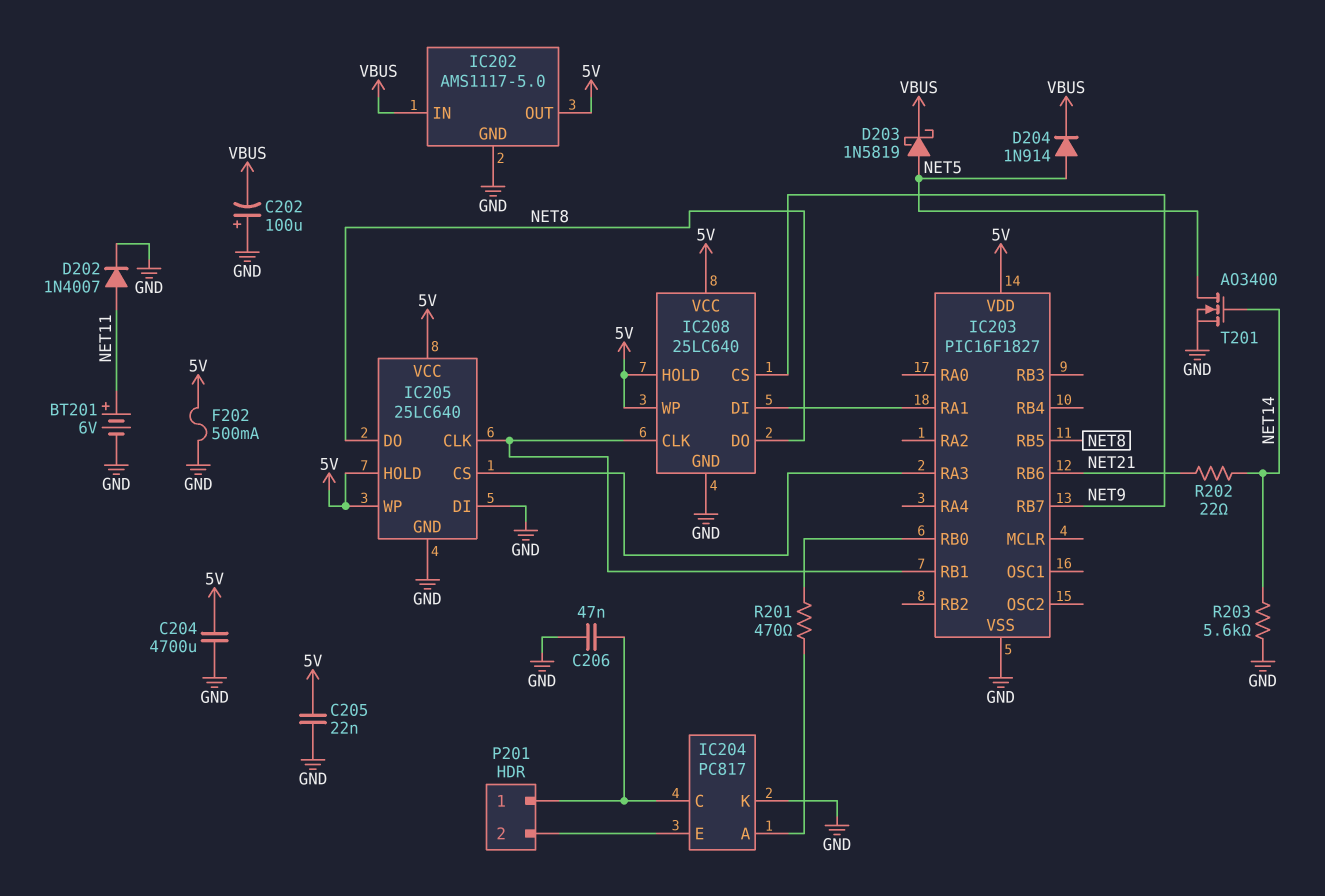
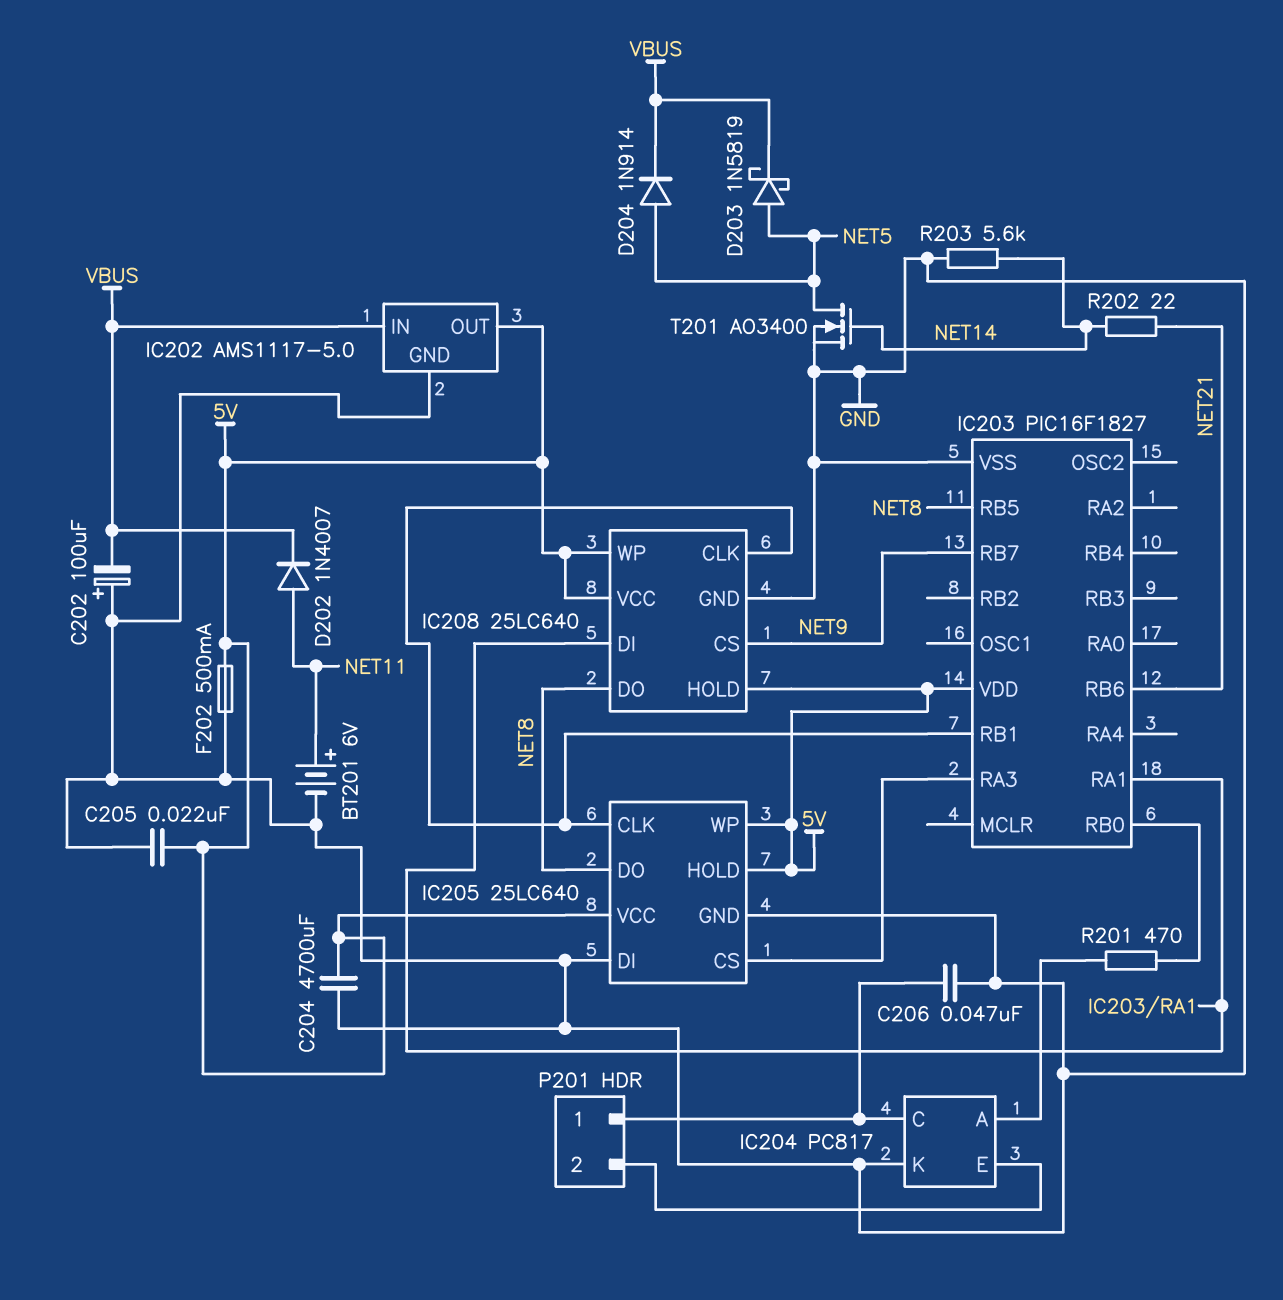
D202: diode 1N4007 (A NET11, K GND) -> diode 1N4007 (A NET11, K VBUS)

